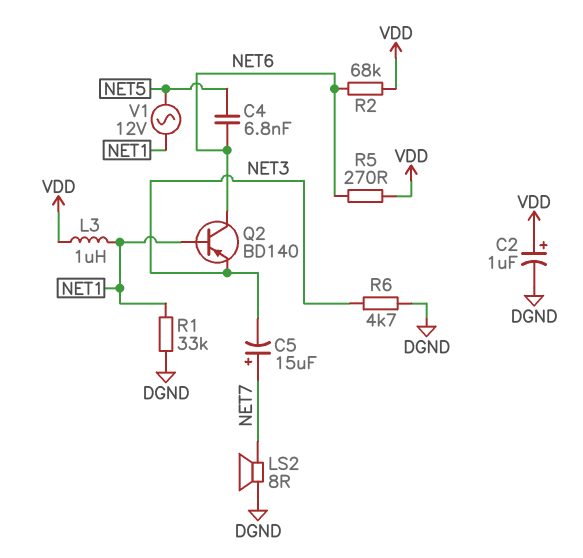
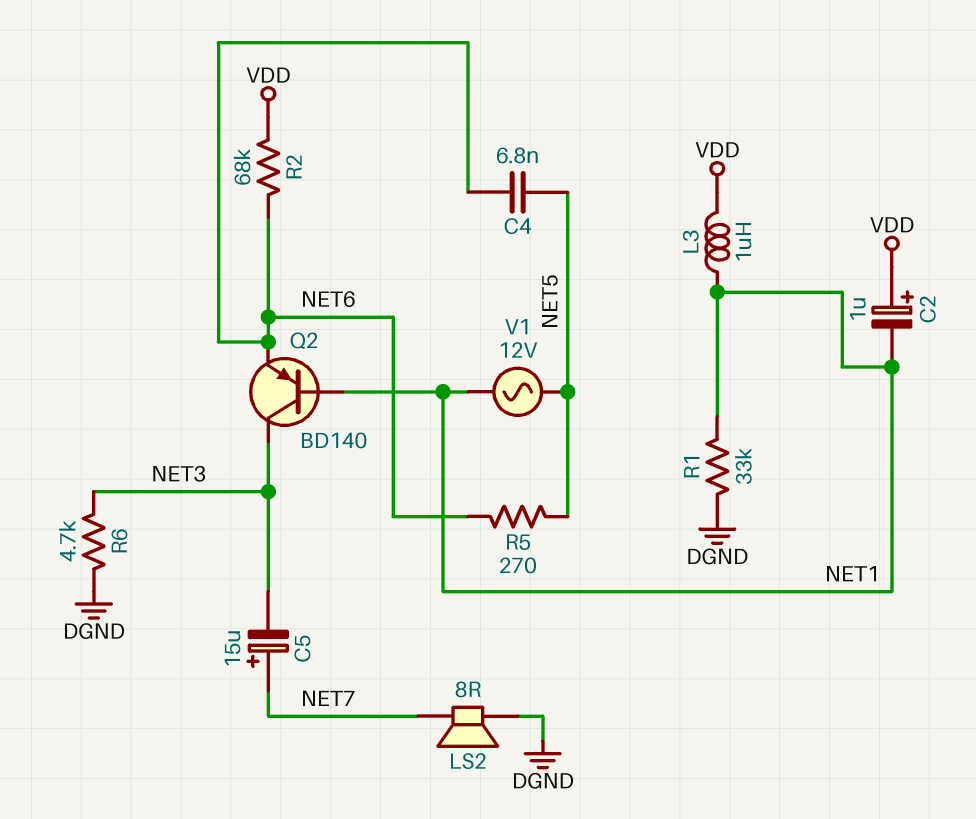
C2: 1uF (plus VDD, minus DGND) -> 1uF (plus VDD, minus NET1)
Q2: PNP BD140 (B NET1, C NET6, E NET3) -> PNP BD140 (B NET1, C NET3, E NET6)
R5: 270 (NET6, VDD) -> 270 (NET5, NET6)

